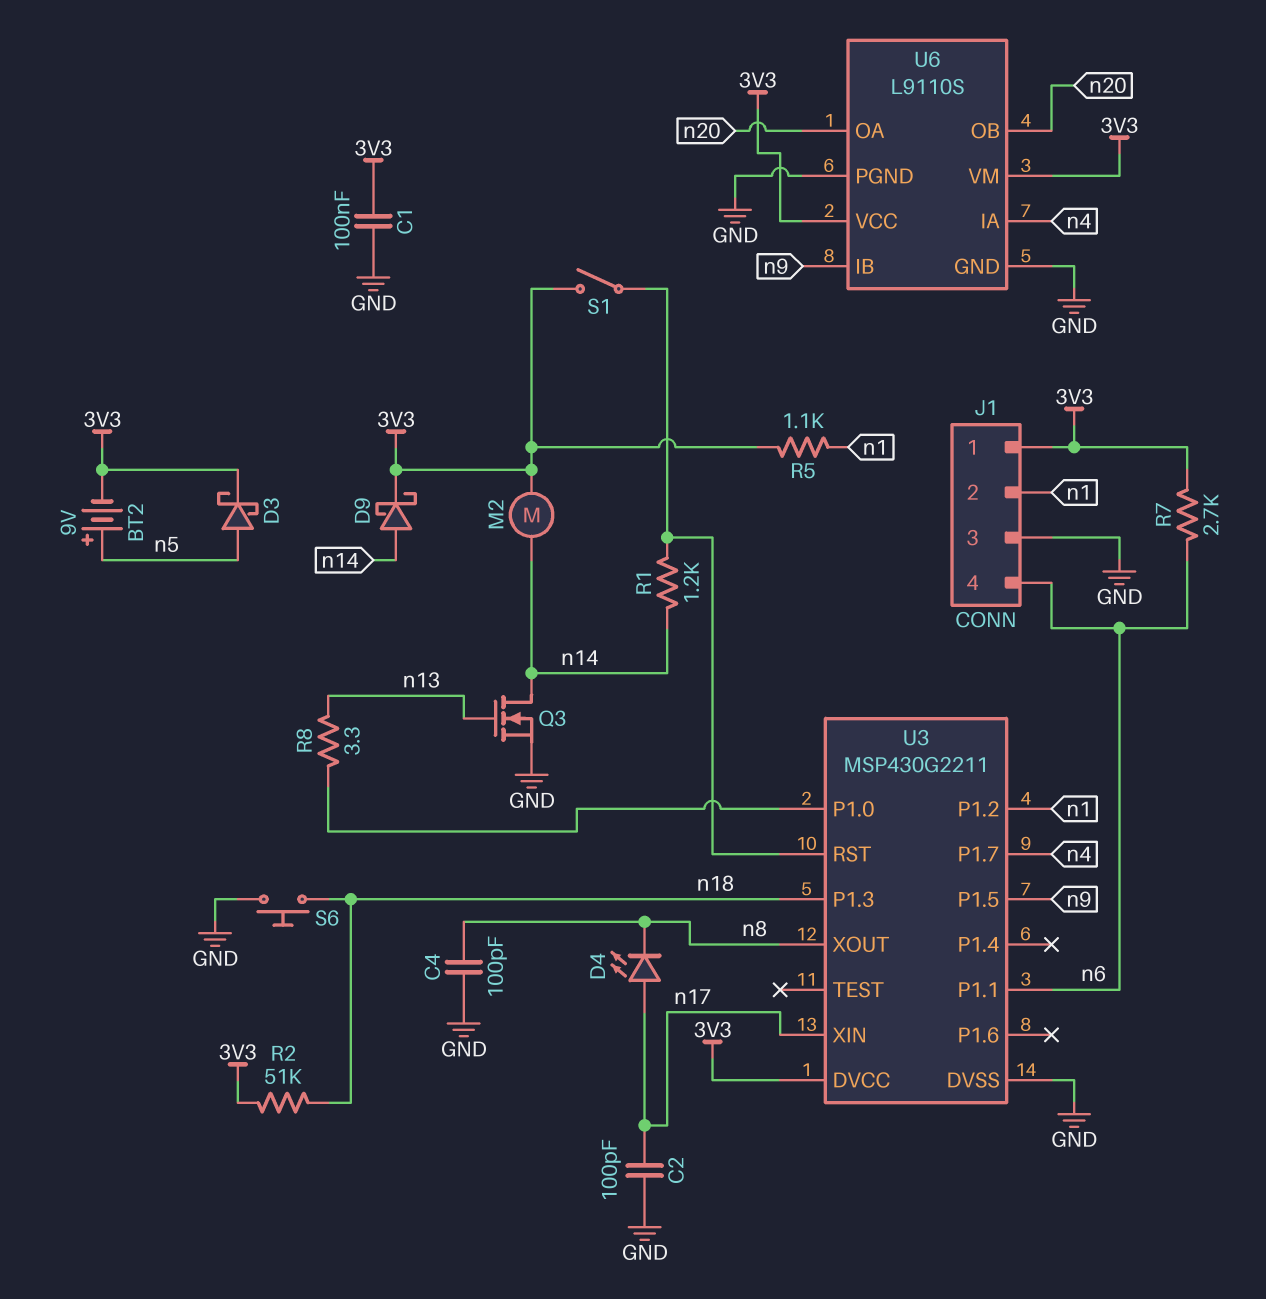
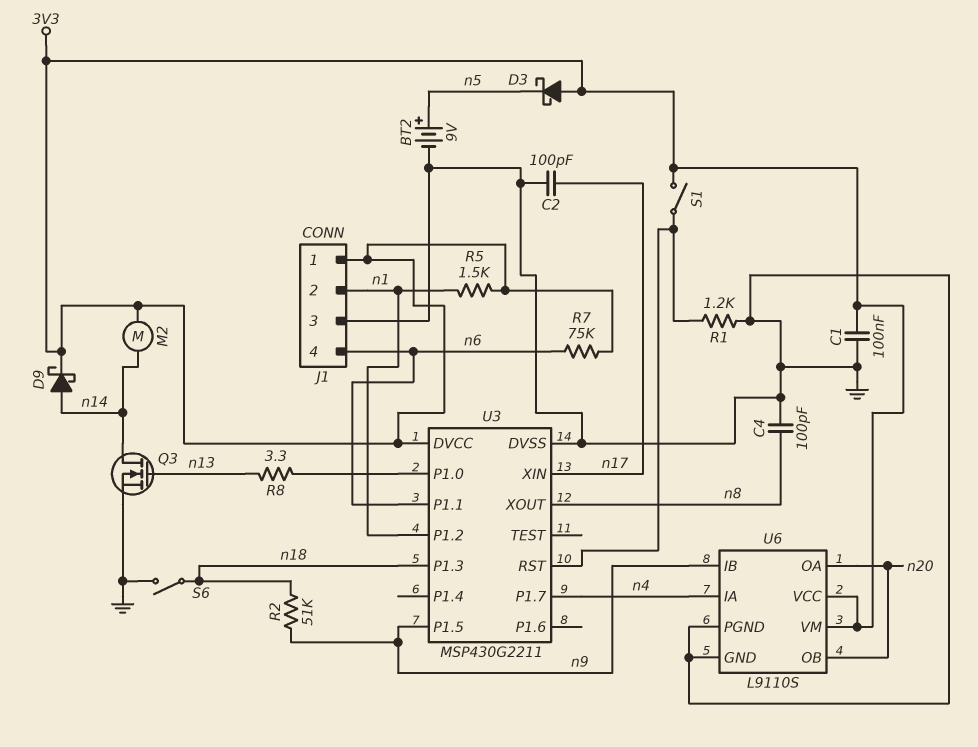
BT2: 9V (plus n5, minus 3V3) -> 9V (plus n5, minus GND)
D3: schottky (A n5, K 3V3) -> schottky (A 3V3, K n5)
D4: LED (A n17, K n8) -> none
R1: 1.2k (U3/RST, n14) -> 1.2k (GND, U3/RST)
R2: 51k (3V3, n18) -> 51k (n9, n18)
R5: 1.1k (3V3, n1) -> 1.5k (3V3, n1)
R7: 2.7k (3V3, n6) -> 75k (3V3, n6)
S6: button (GND, n18) -> switch (GND, n18)

